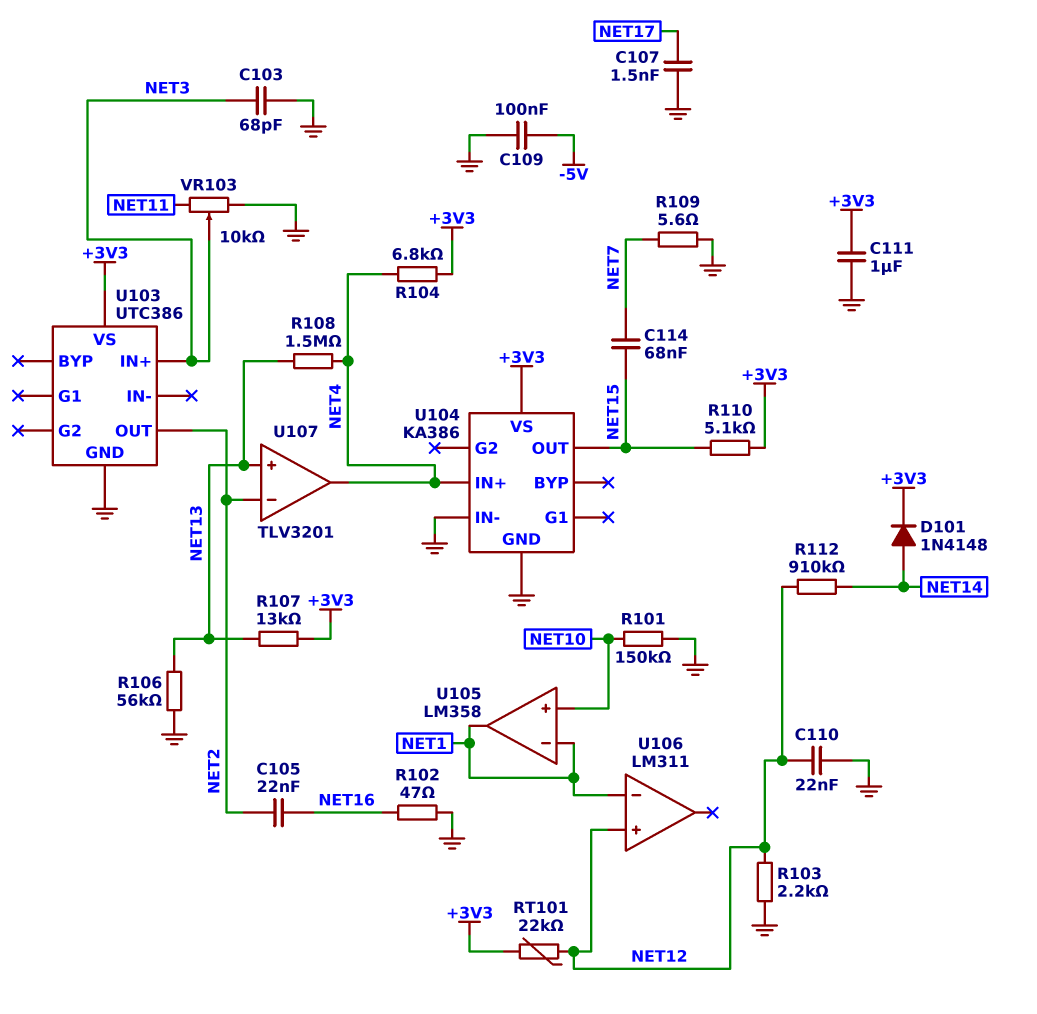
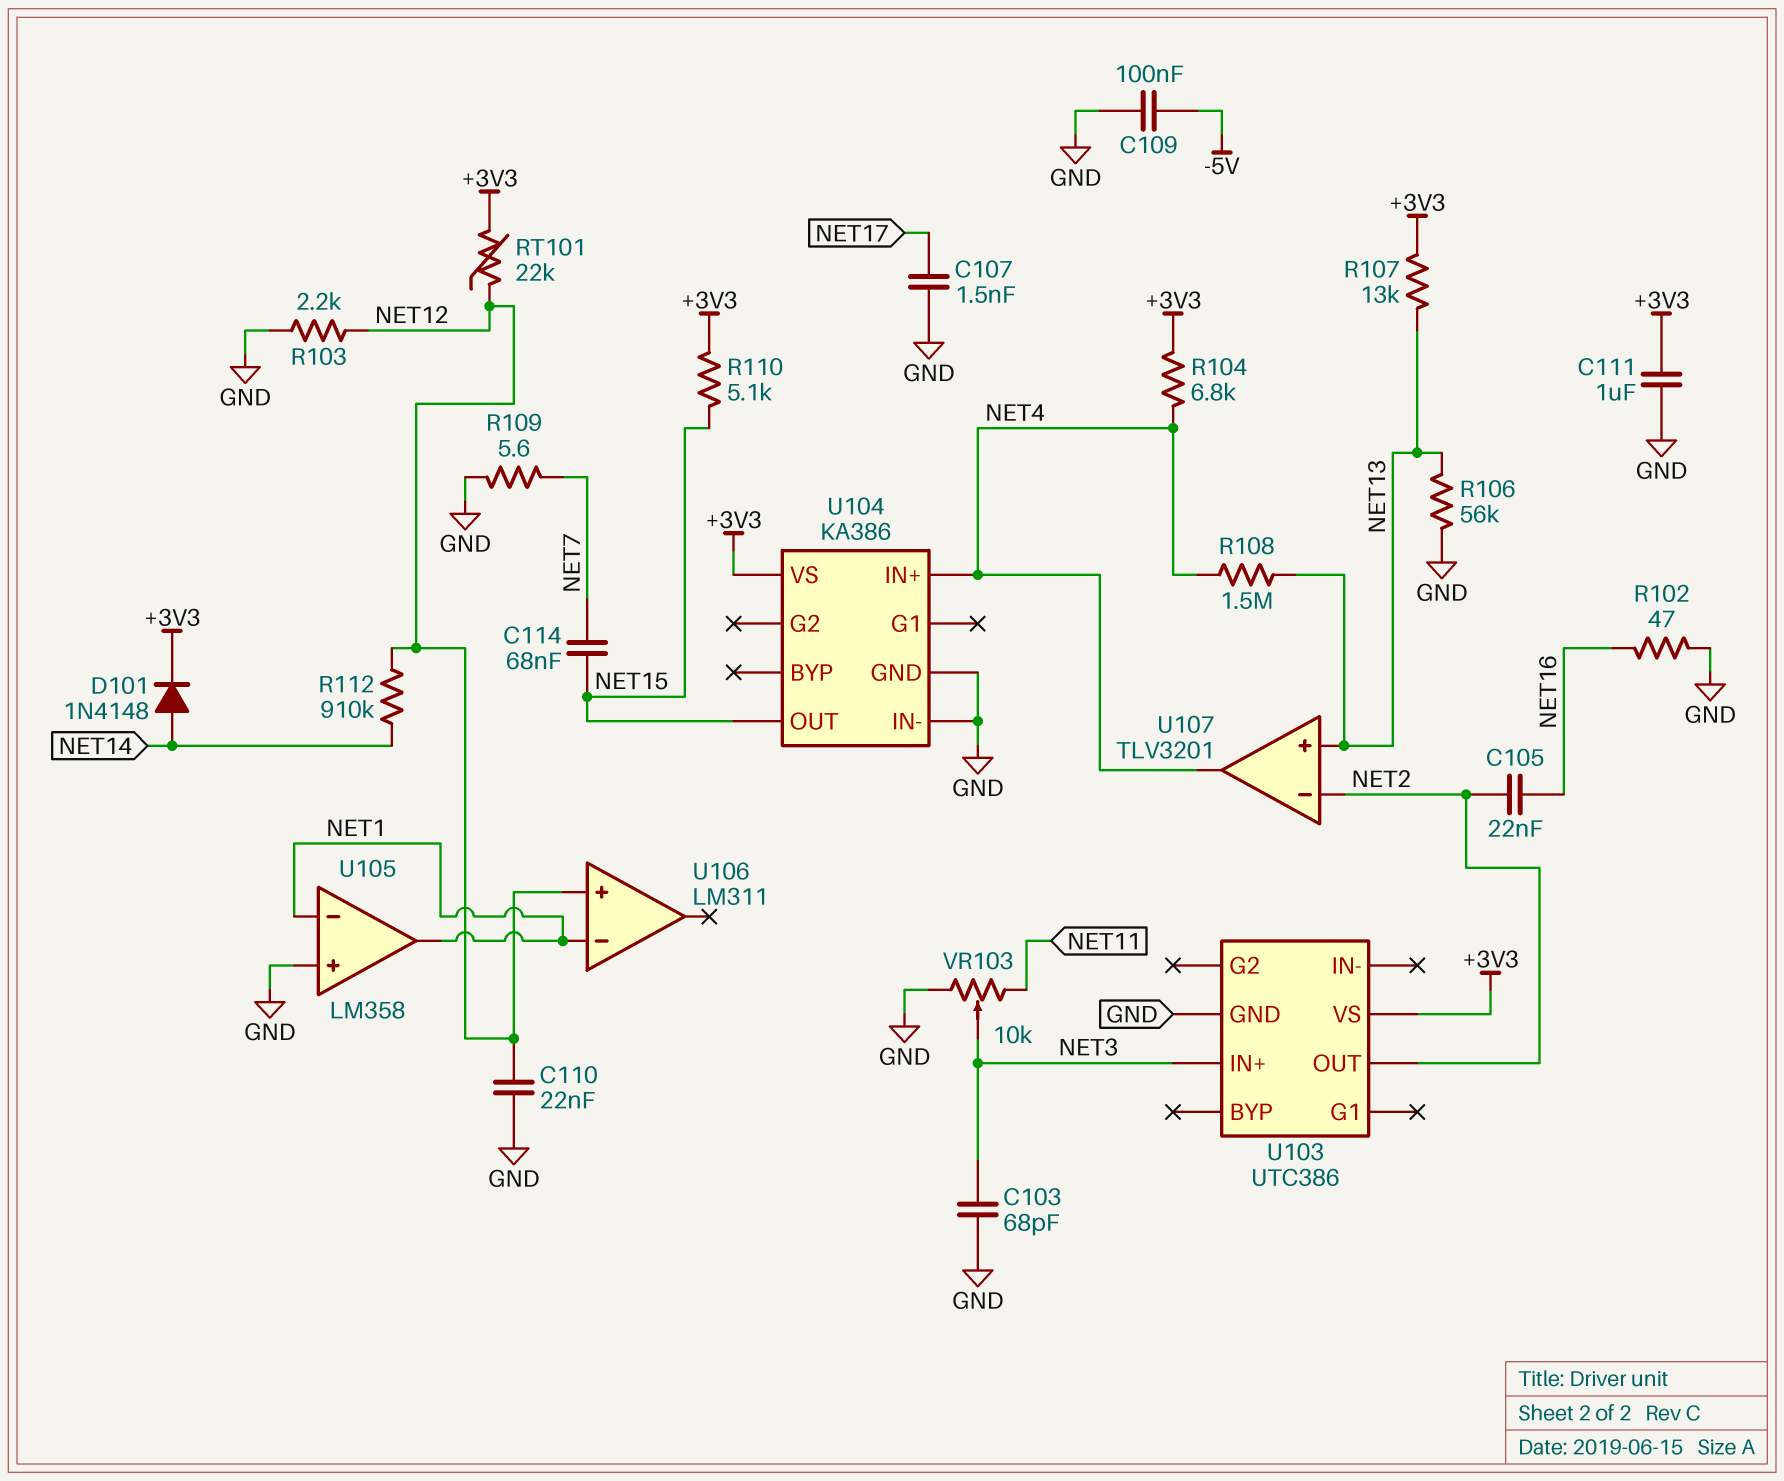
R101: 150k (GND, NET10) -> none
U105 pin in+: NET10 -> GND

